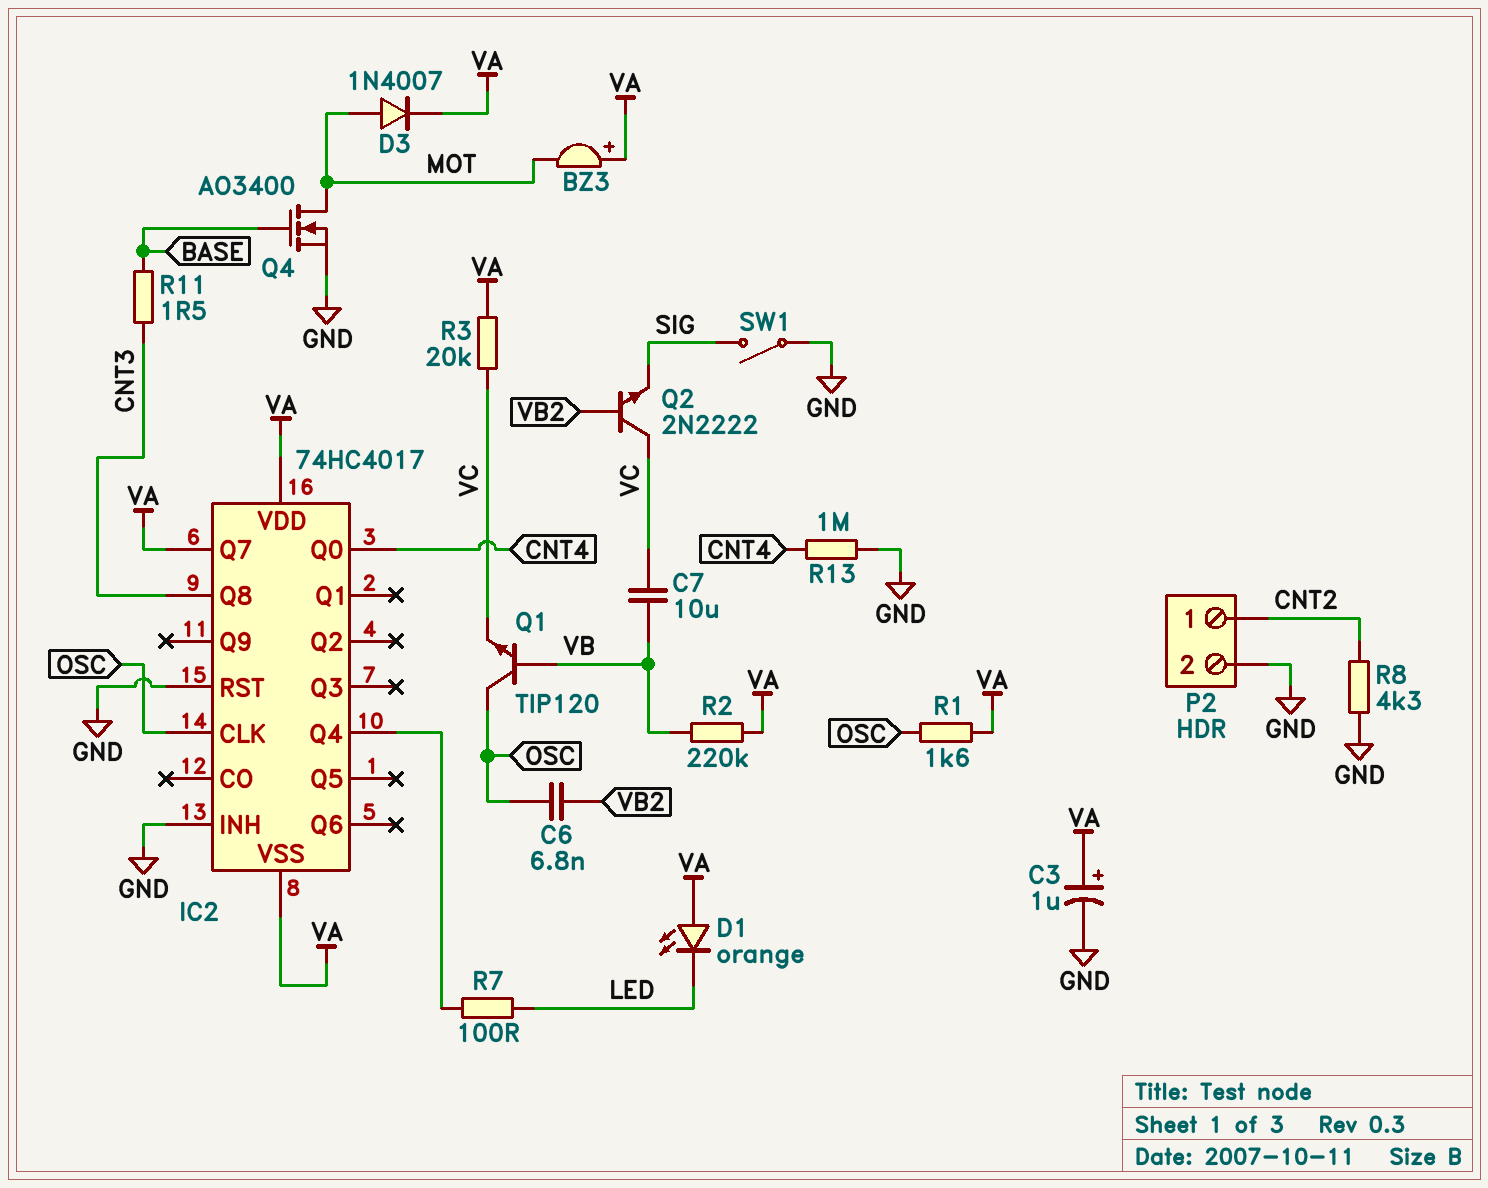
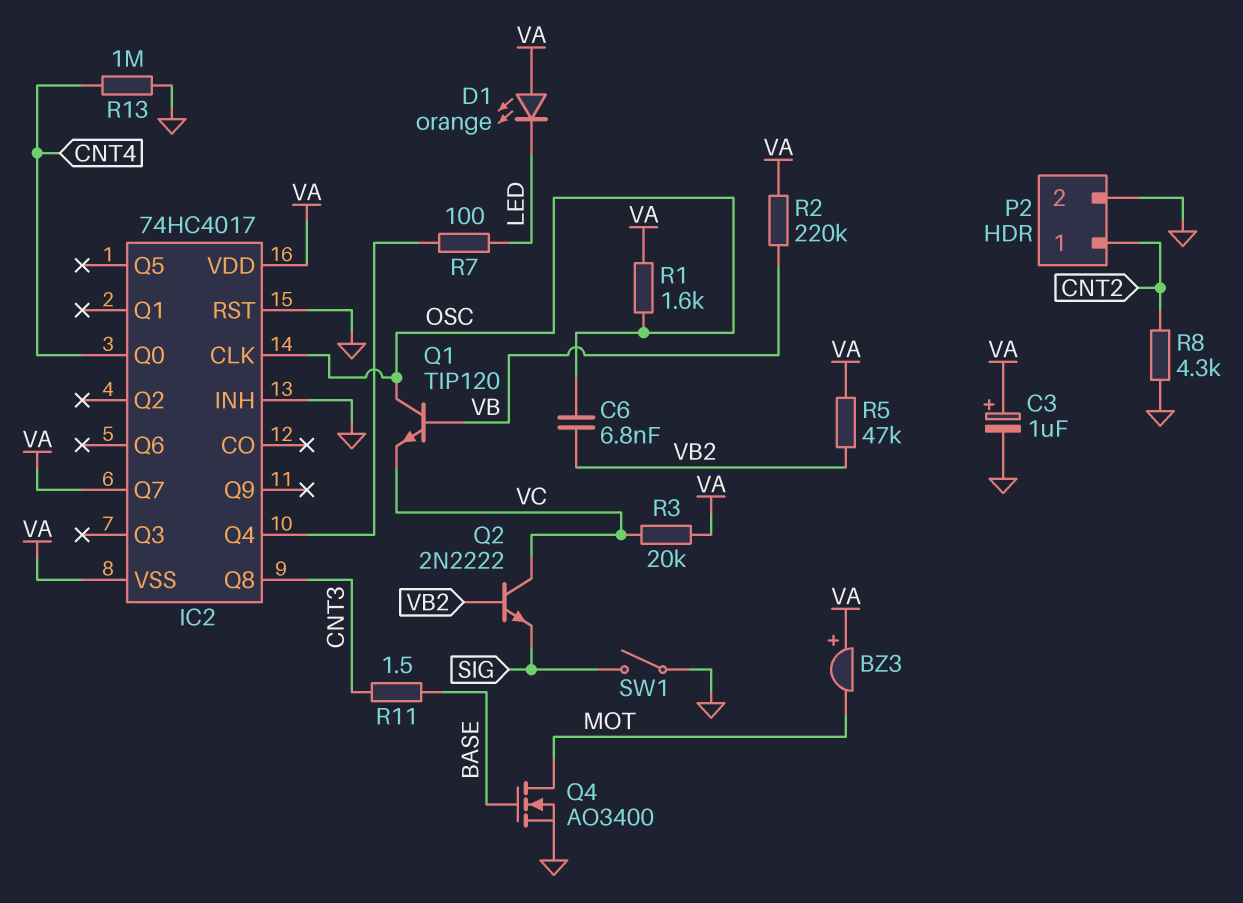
C7: 10uF (VB, VC) -> none
D3: diode 1N4007 (A MOT, K VA) -> none
R5: none -> 47k (VA, VB2)

